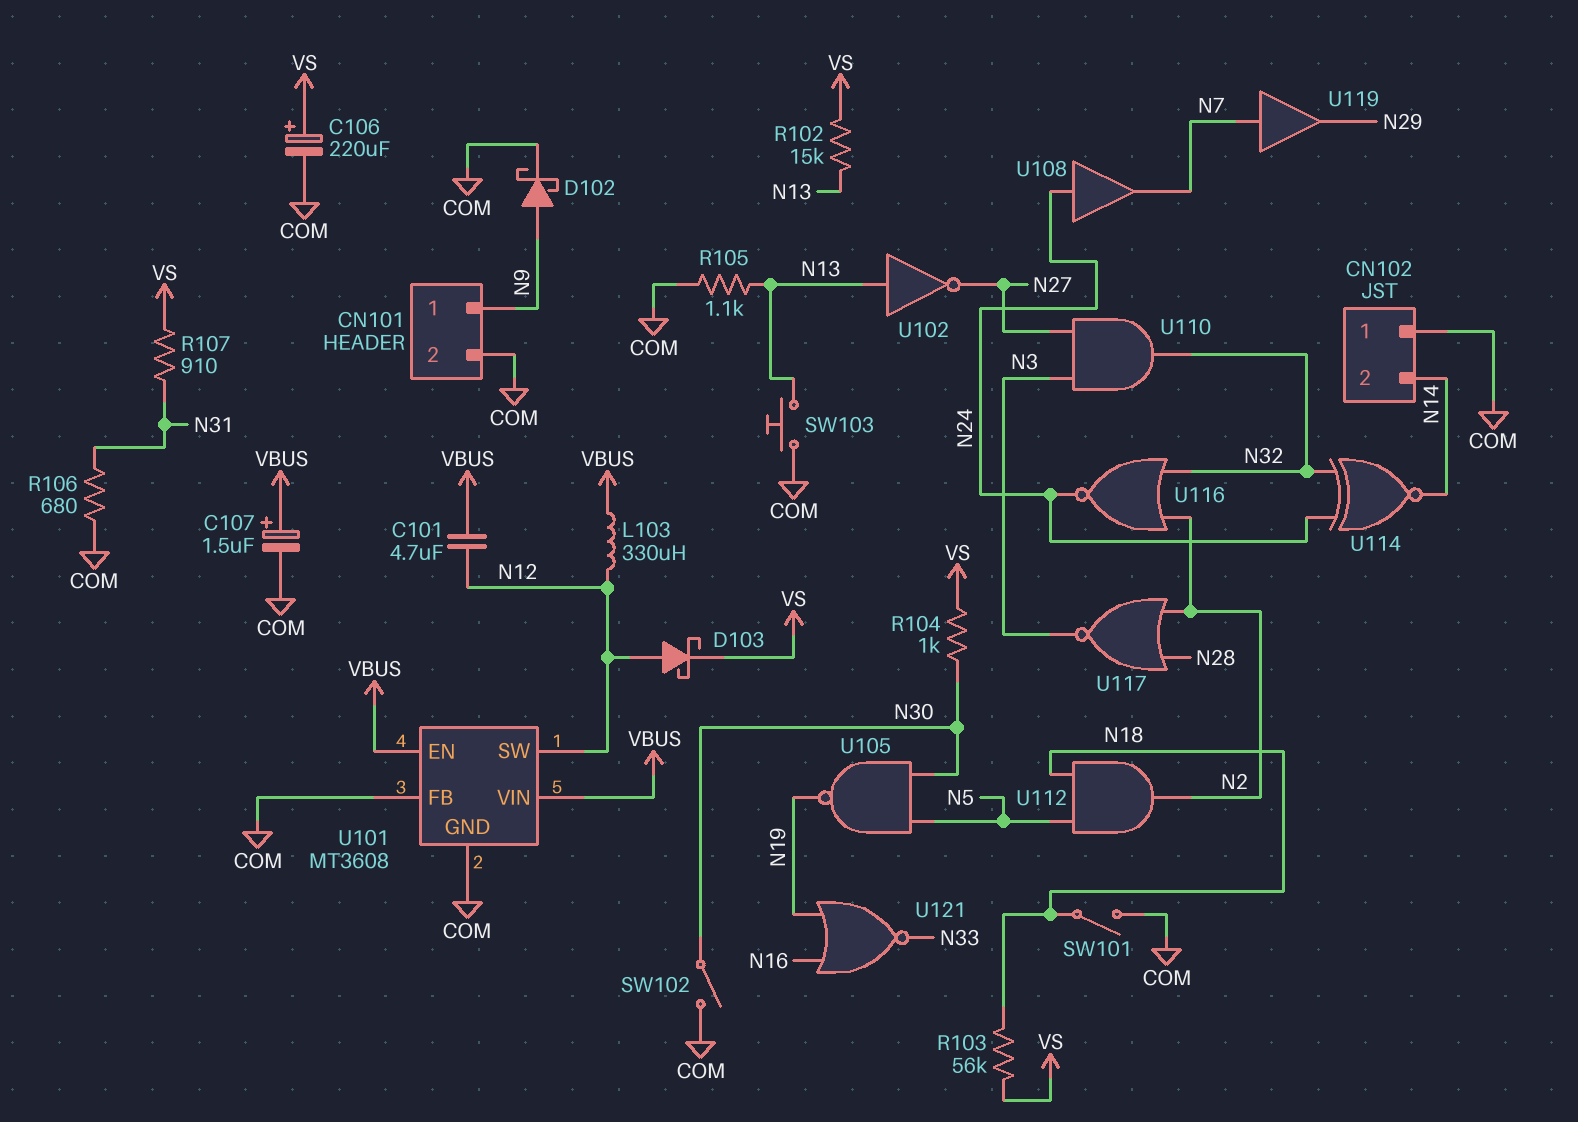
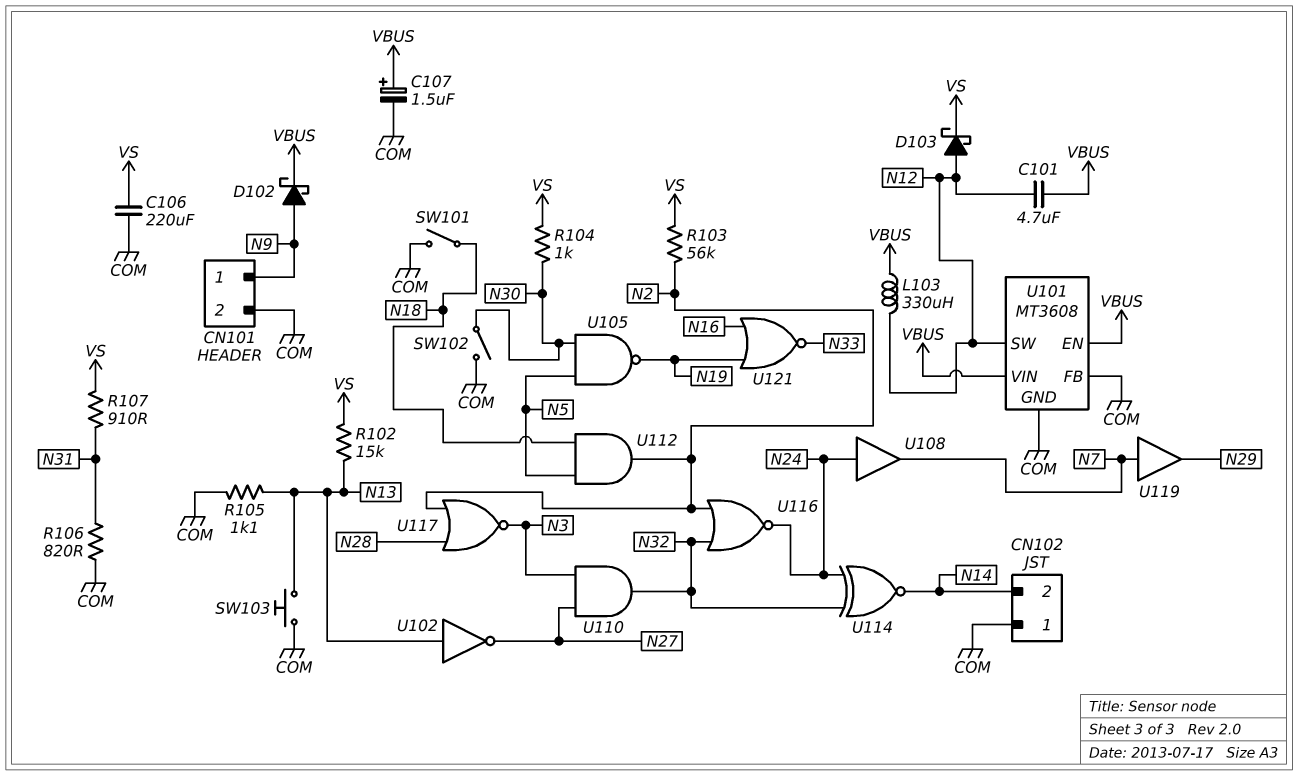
C106: 220uF (plus VS, minus COM) -> 220uF (COM, VS)
D102: schottky (A N9, K COM) -> schottky (A N9, K VBUS)
R103: 56k (N18, VS) -> 56k (N2, VS)
R106: 680 (COM, N31) -> 820 (COM, N31)

